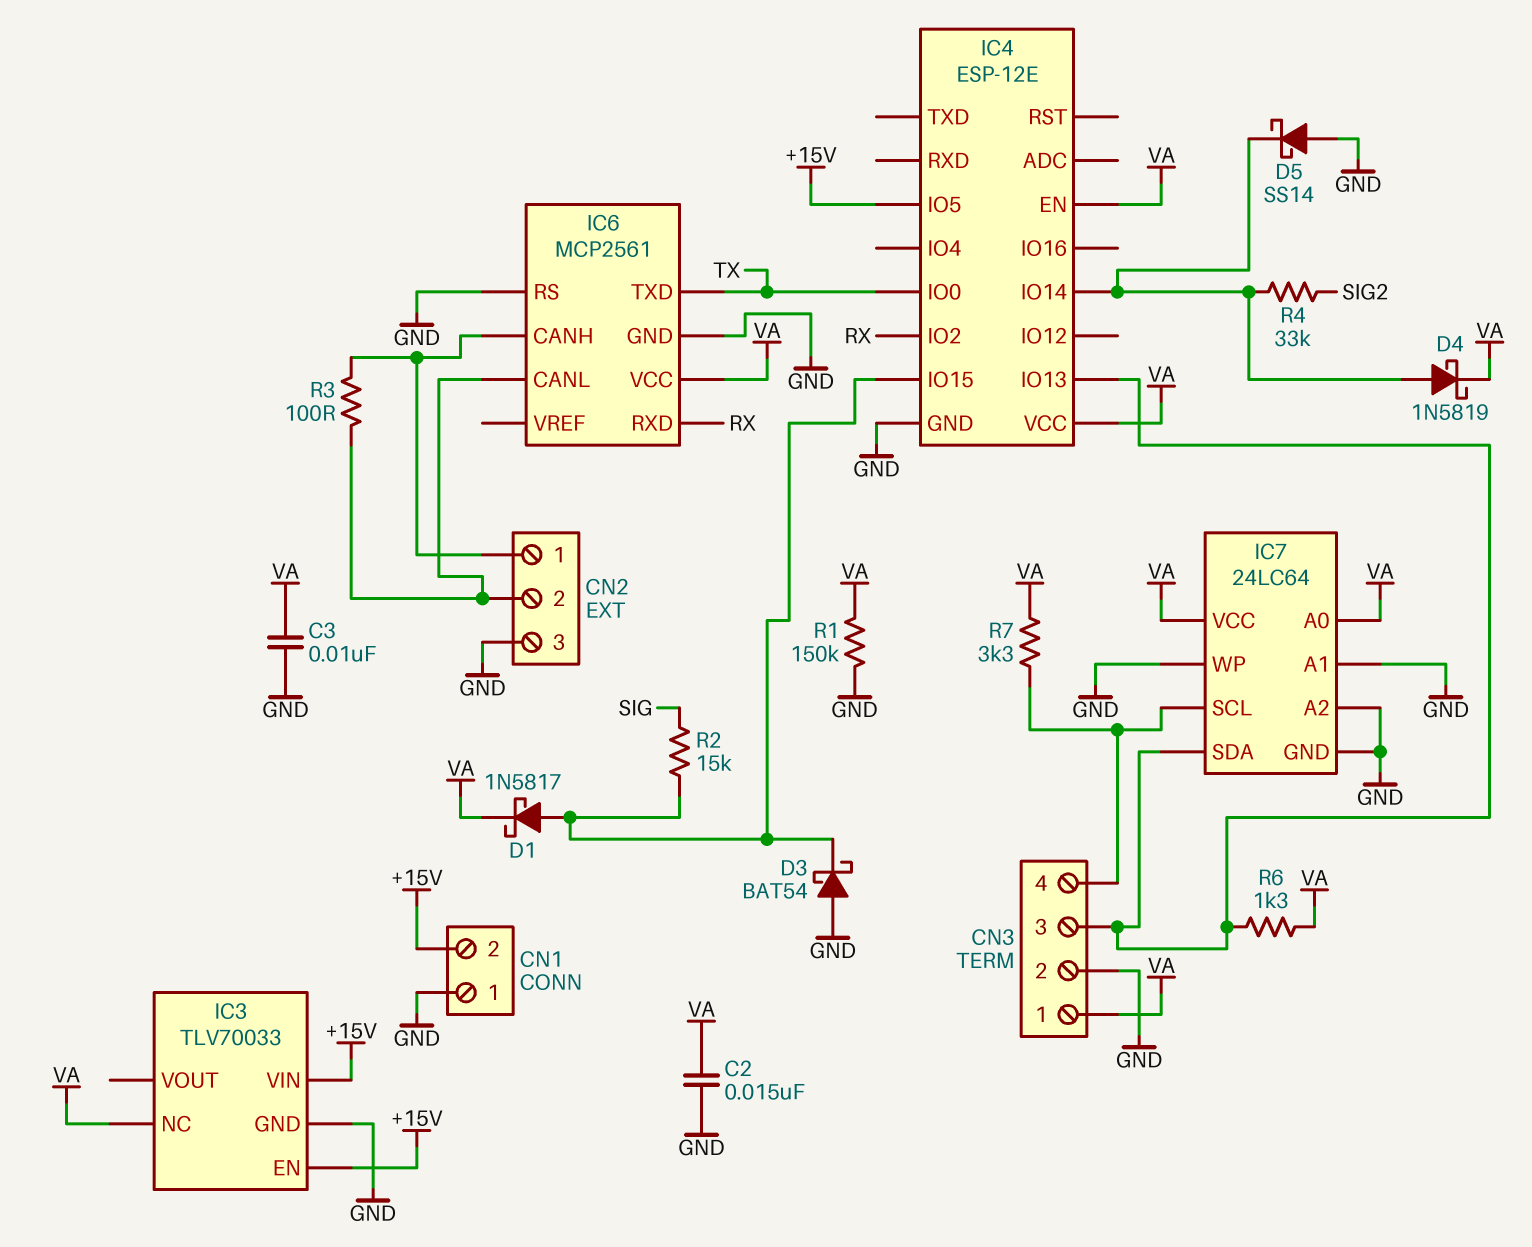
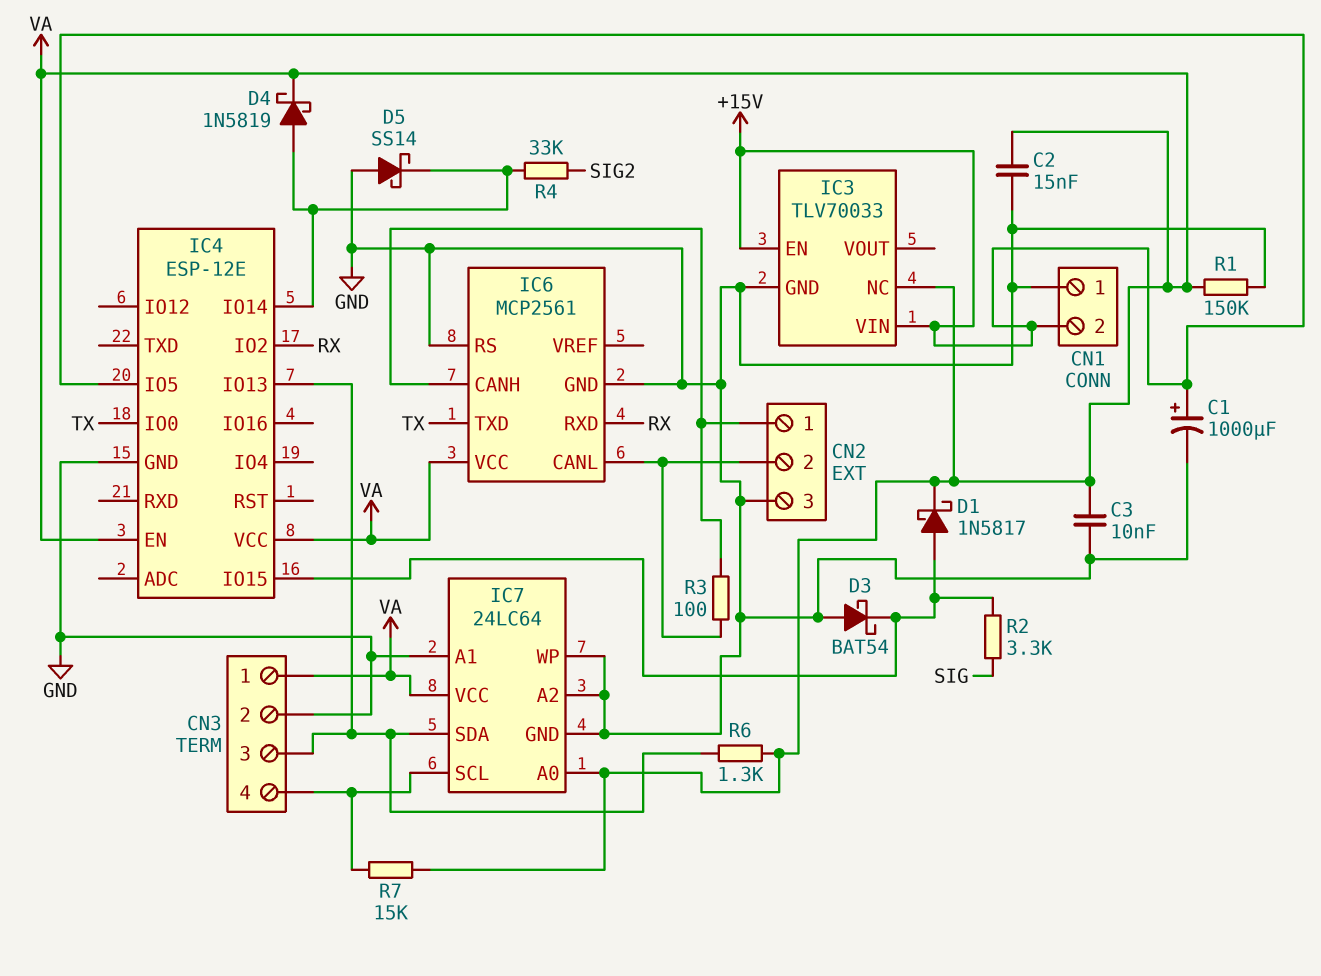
C1: none -> 1000uF (plus +15V, minus GND)
R2: 15k (IC4/IO15, SIG) -> 3.3k (IC4/IO15, SIG)
R7: 3.3k (CN3/4, VA) -> 15k (CN3/4, VA)

